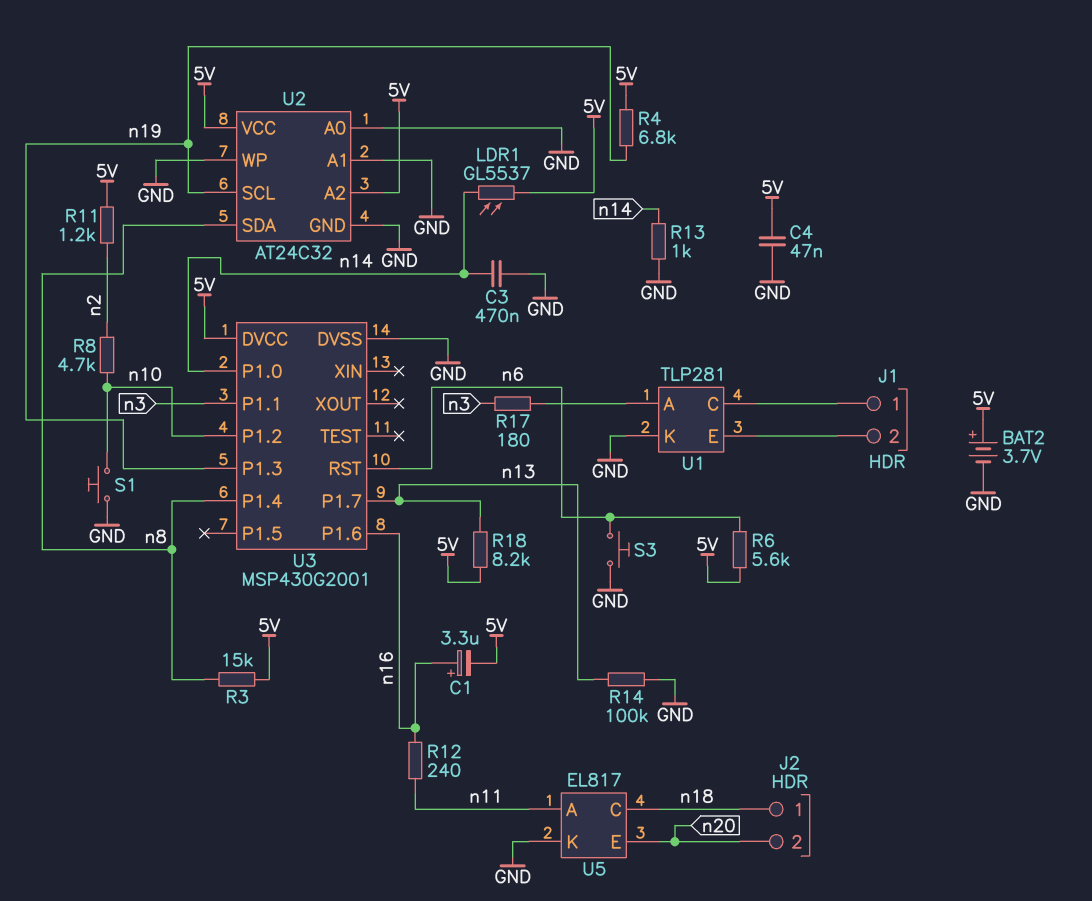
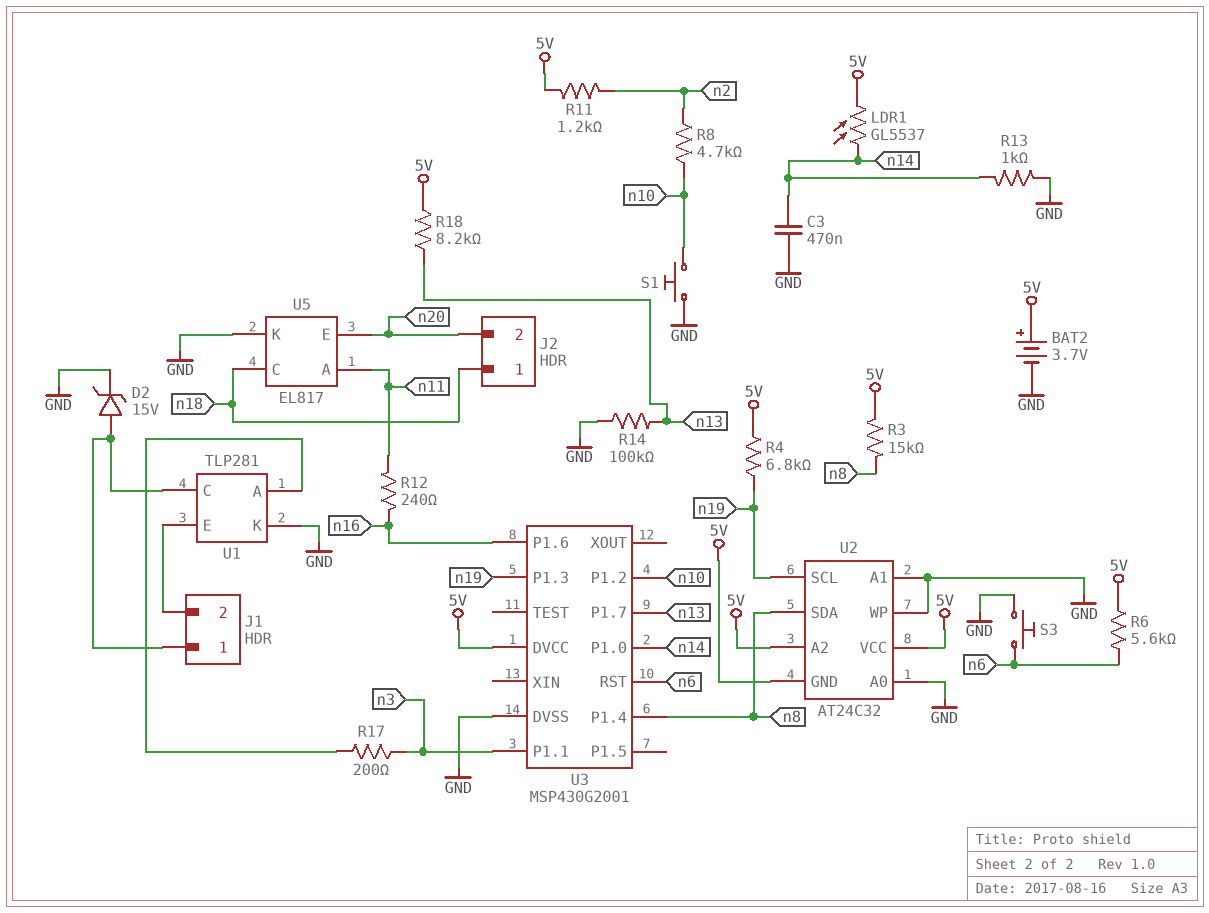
C1: 3.3uF (plus n16, minus 5V) -> none
C4: 47nF (5V, GND) -> none
D2: none -> zener 15V (A J1/1, K GND)
R17: 180 (U1/A, n3) -> 200 (U1/A, n3)
U2 pin GND: GND -> 5V

